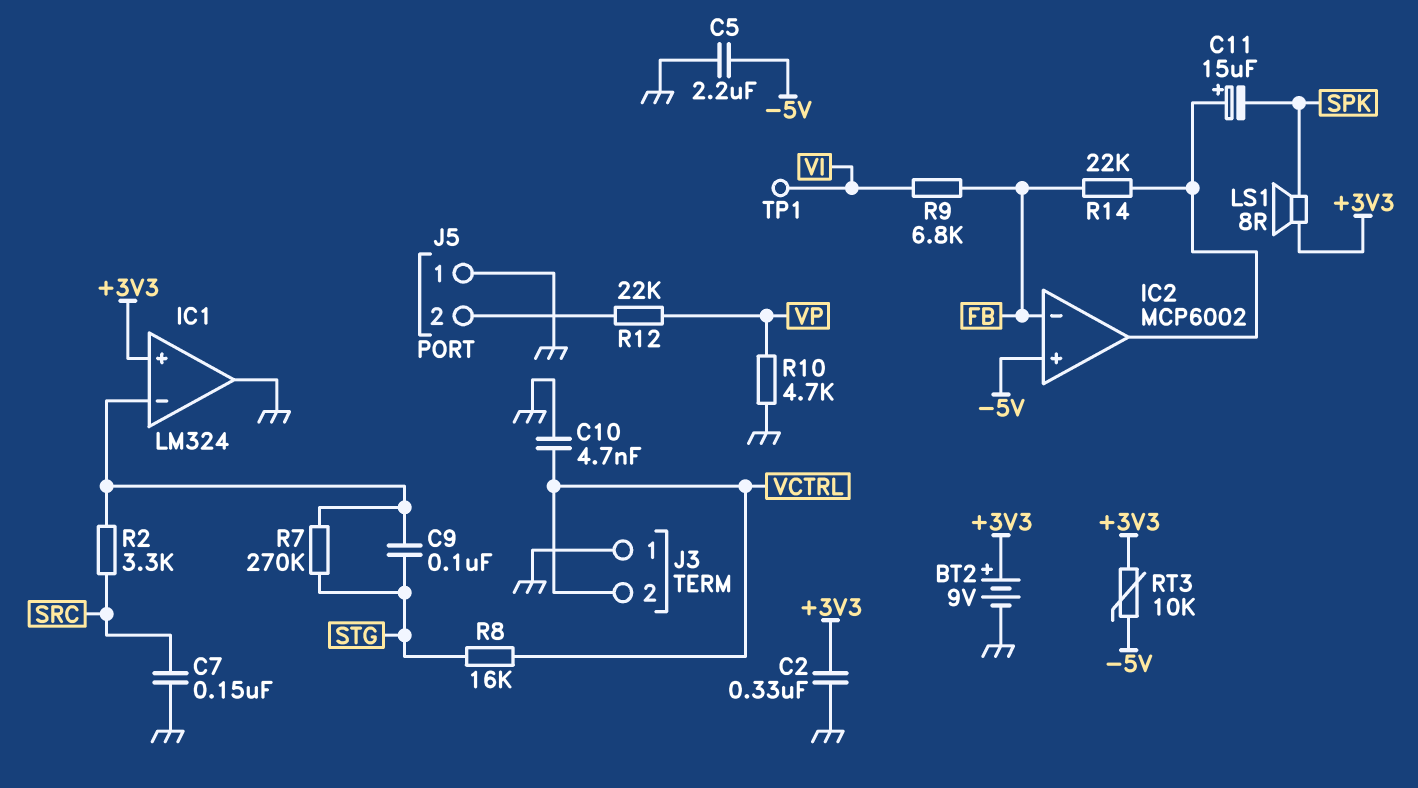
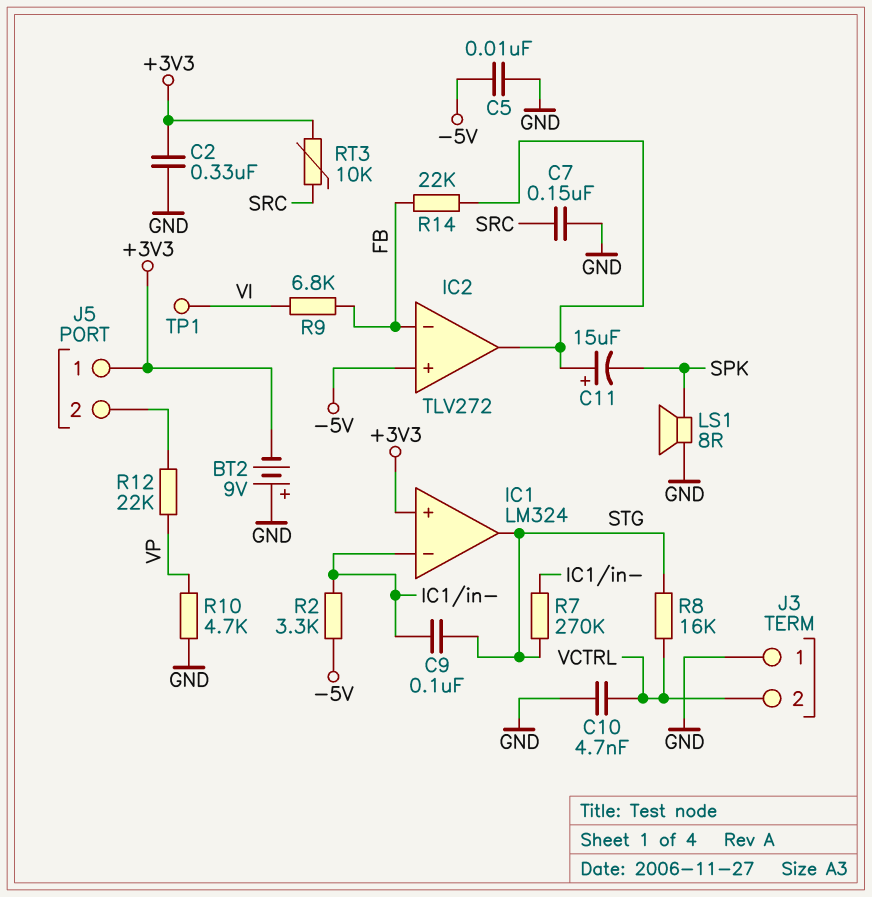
BT2: 9V (plus +3V3, minus GND) -> 9V (plus GND, minus +3V3)
C5: 2.2uF (-5V, GND) -> 10nF (-5V, GND)
IC1 pin out: GND -> STG
IC2: MCP6002 -> TLV272
J5 pin 1: GND -> +3V3
LS1: speaker 8R (+3V3, SPK) -> speaker 8R (GND, SPK)
R2: 3.3k (IC1/in-, SRC) -> 3.3k (-5V, IC1/in-)
RT3: 10k (+3V3, -5V) -> 10k (+3V3, SRC)

